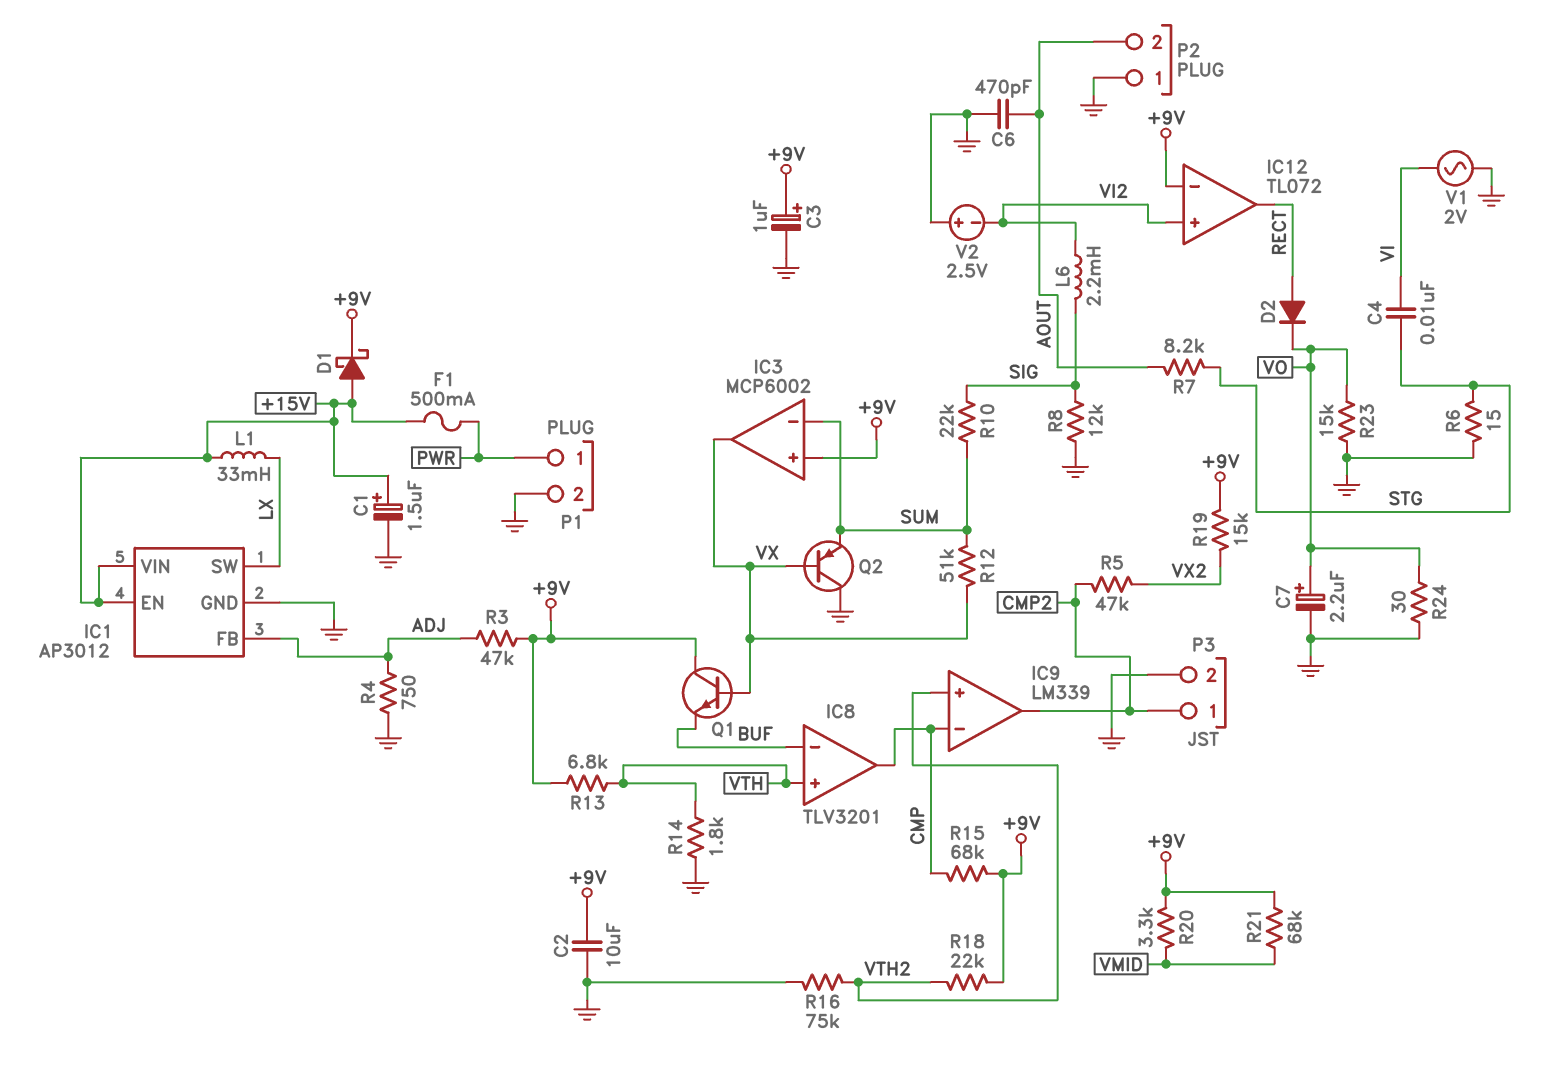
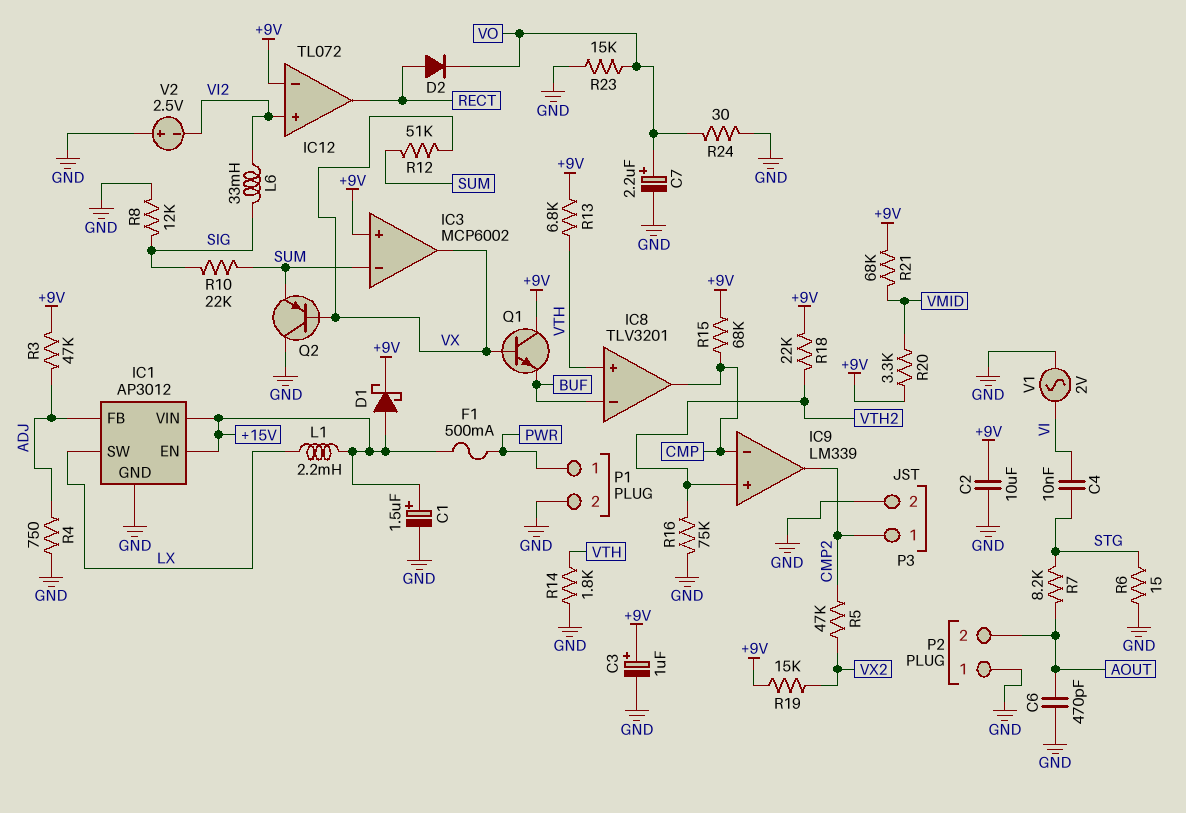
L1: 33mH (+15V, LX) -> 2.2mH (+15V, LX)
L6: 2.2mH (SIG, VI2) -> 33mH (SIG, VI2)

